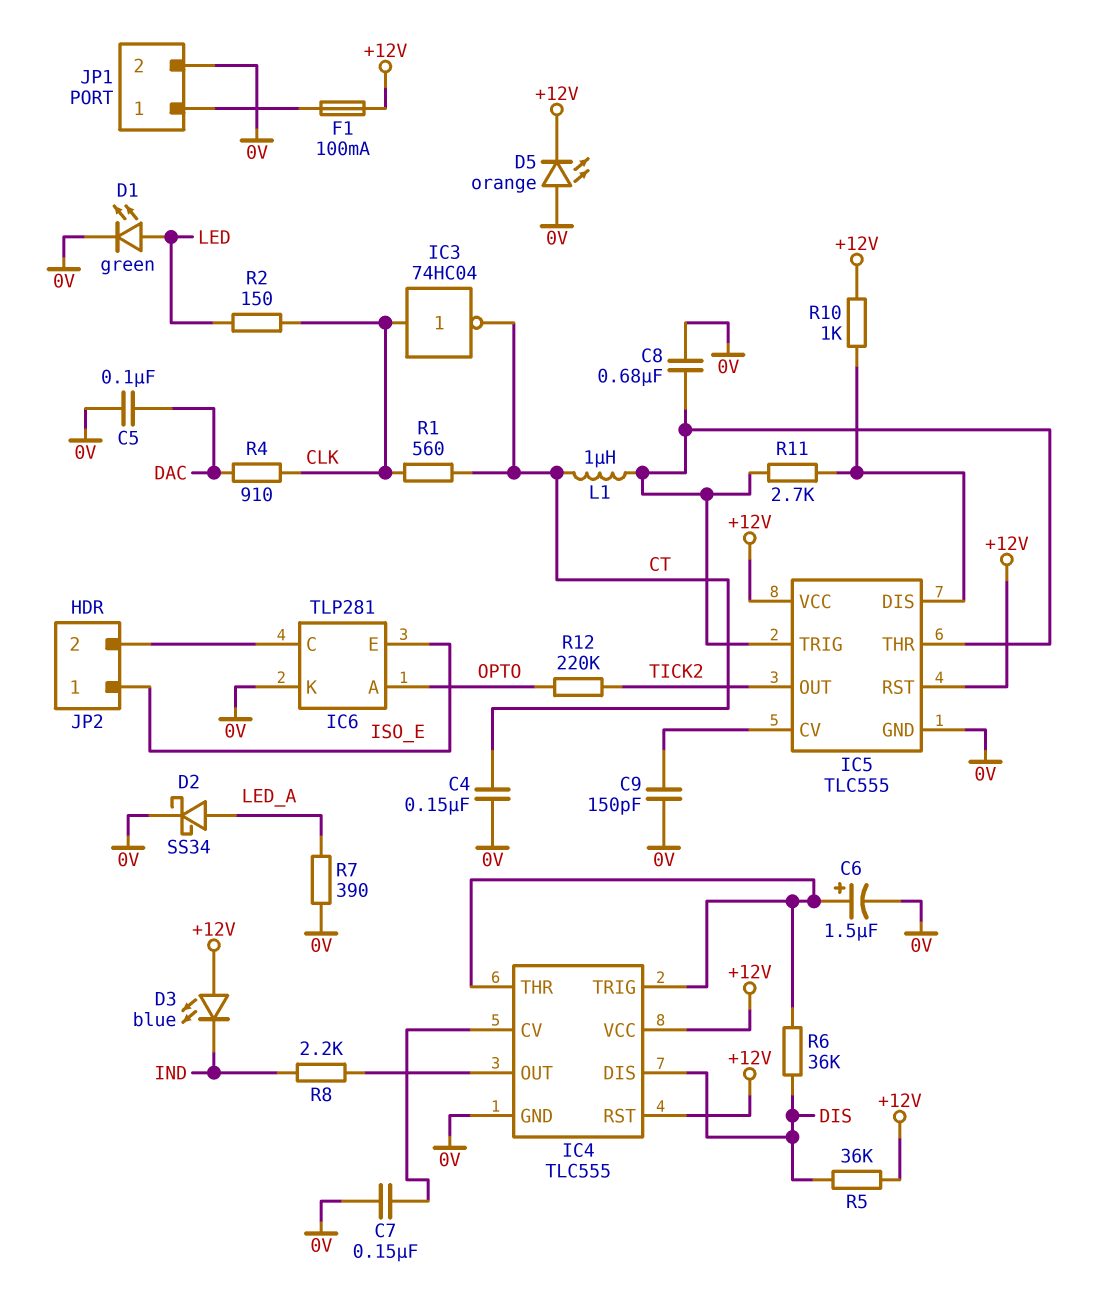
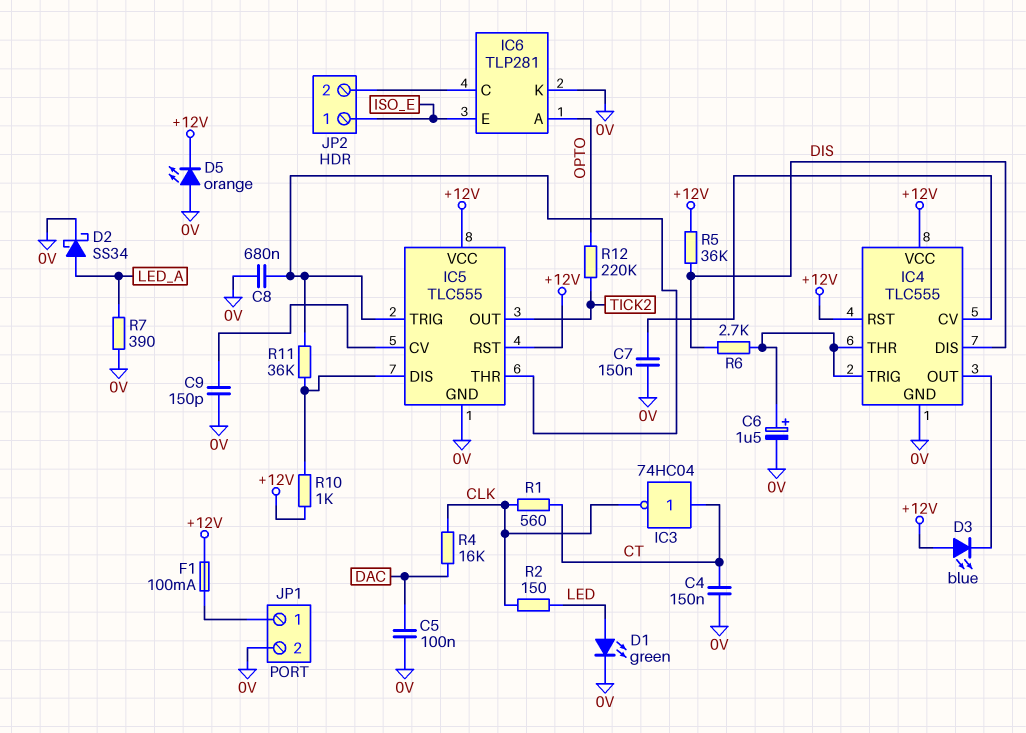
D3: LED blue (A +12V, K IND) -> LED blue (A +12V, K IC4/OUT)
IC3: NOT 74HC04 (in CLK, out CT) -> NOT 74HC04 (in CT, out CLK)
L1: 1uH (CT, IC5/THR) -> none
R4: 910 (CLK, DAC) -> 16k (CLK, DAC)
R6: 36k (DIS, IC4/THR) -> 2.7k (DIS, IC4/THR)
R8: 2.2k (IC4/OUT, IND) -> none
R11: 2.7k (IC5/DIS, IC5/THR) -> 36k (IC5/DIS, IC5/THR)

